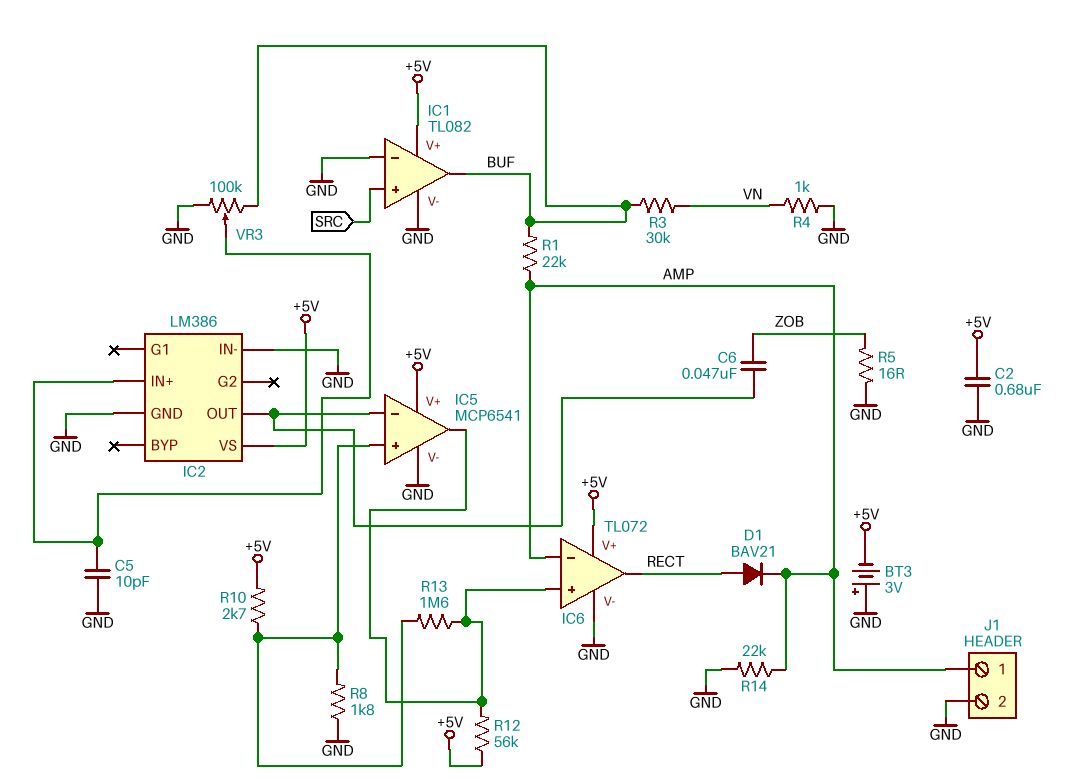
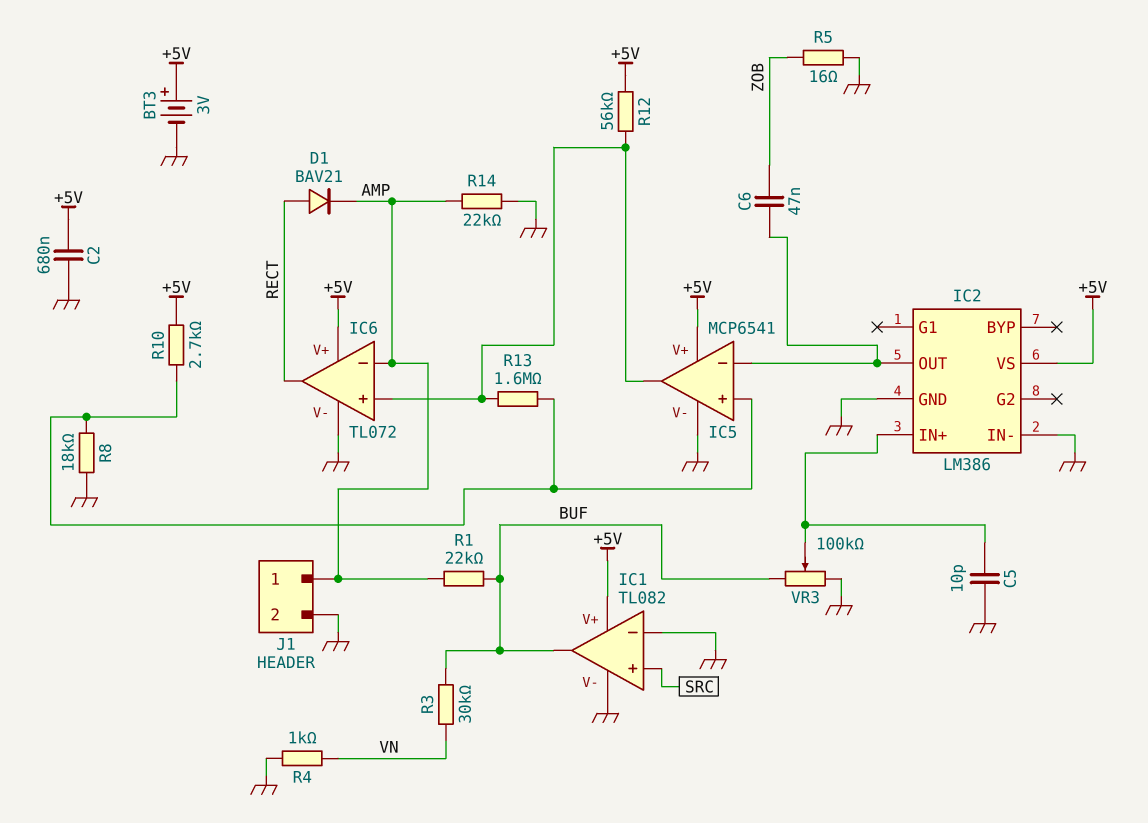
BT3: 3V (plus GND, minus +5V) -> 3V (plus +5V, minus GND)
R8: 1.8k (GND, IC5/in+) -> 18k (GND, IC5/in+)

